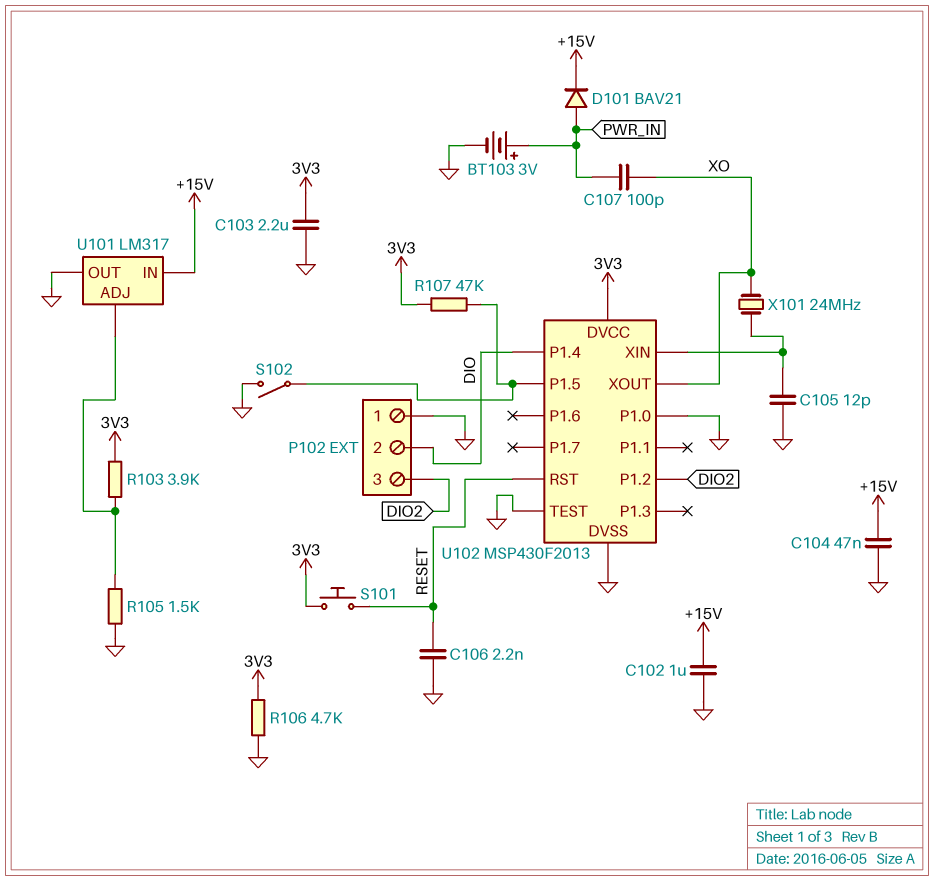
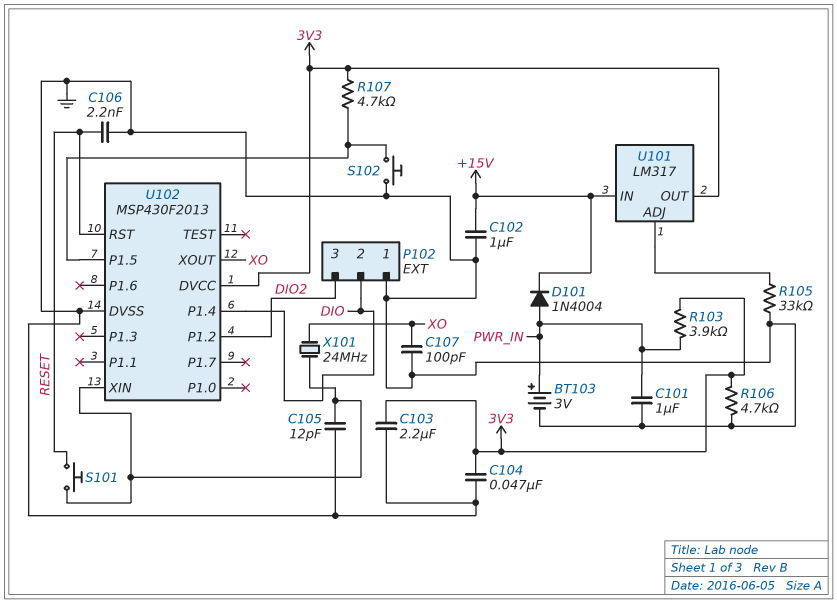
C101: none -> 1uF (GND, PWR_IN)
C104: 47nF (+15V, GND) -> 47nF (3V3, GND)
C107: 100pF (PWR_IN, XO) -> 100pF (GND, XO)
D101: diode BAV21 (A PWR_IN, K +15V) -> diode 1N4004 (A PWR_IN, K +15V)
R103: 3.9k (3V3, U101/ADJ) -> 3.9k (3V3, PWR_IN)
R105: 1.5k (GND, U101/ADJ) -> 33k (GND, U101/ADJ)
R107: 47k (3V3, U102/P1.5) -> 4.7k (3V3, U102/P1.5)
S101: button (3V3, RESET) -> button (RESET, U102/XIN)
S102: switch (GND, U102/P1.5) -> button (GND, U102/P1.5)
U101 pin OUT: GND -> 3V3
U102 pin P1.0: GND -> none
U102 pin TEST: GND -> none

